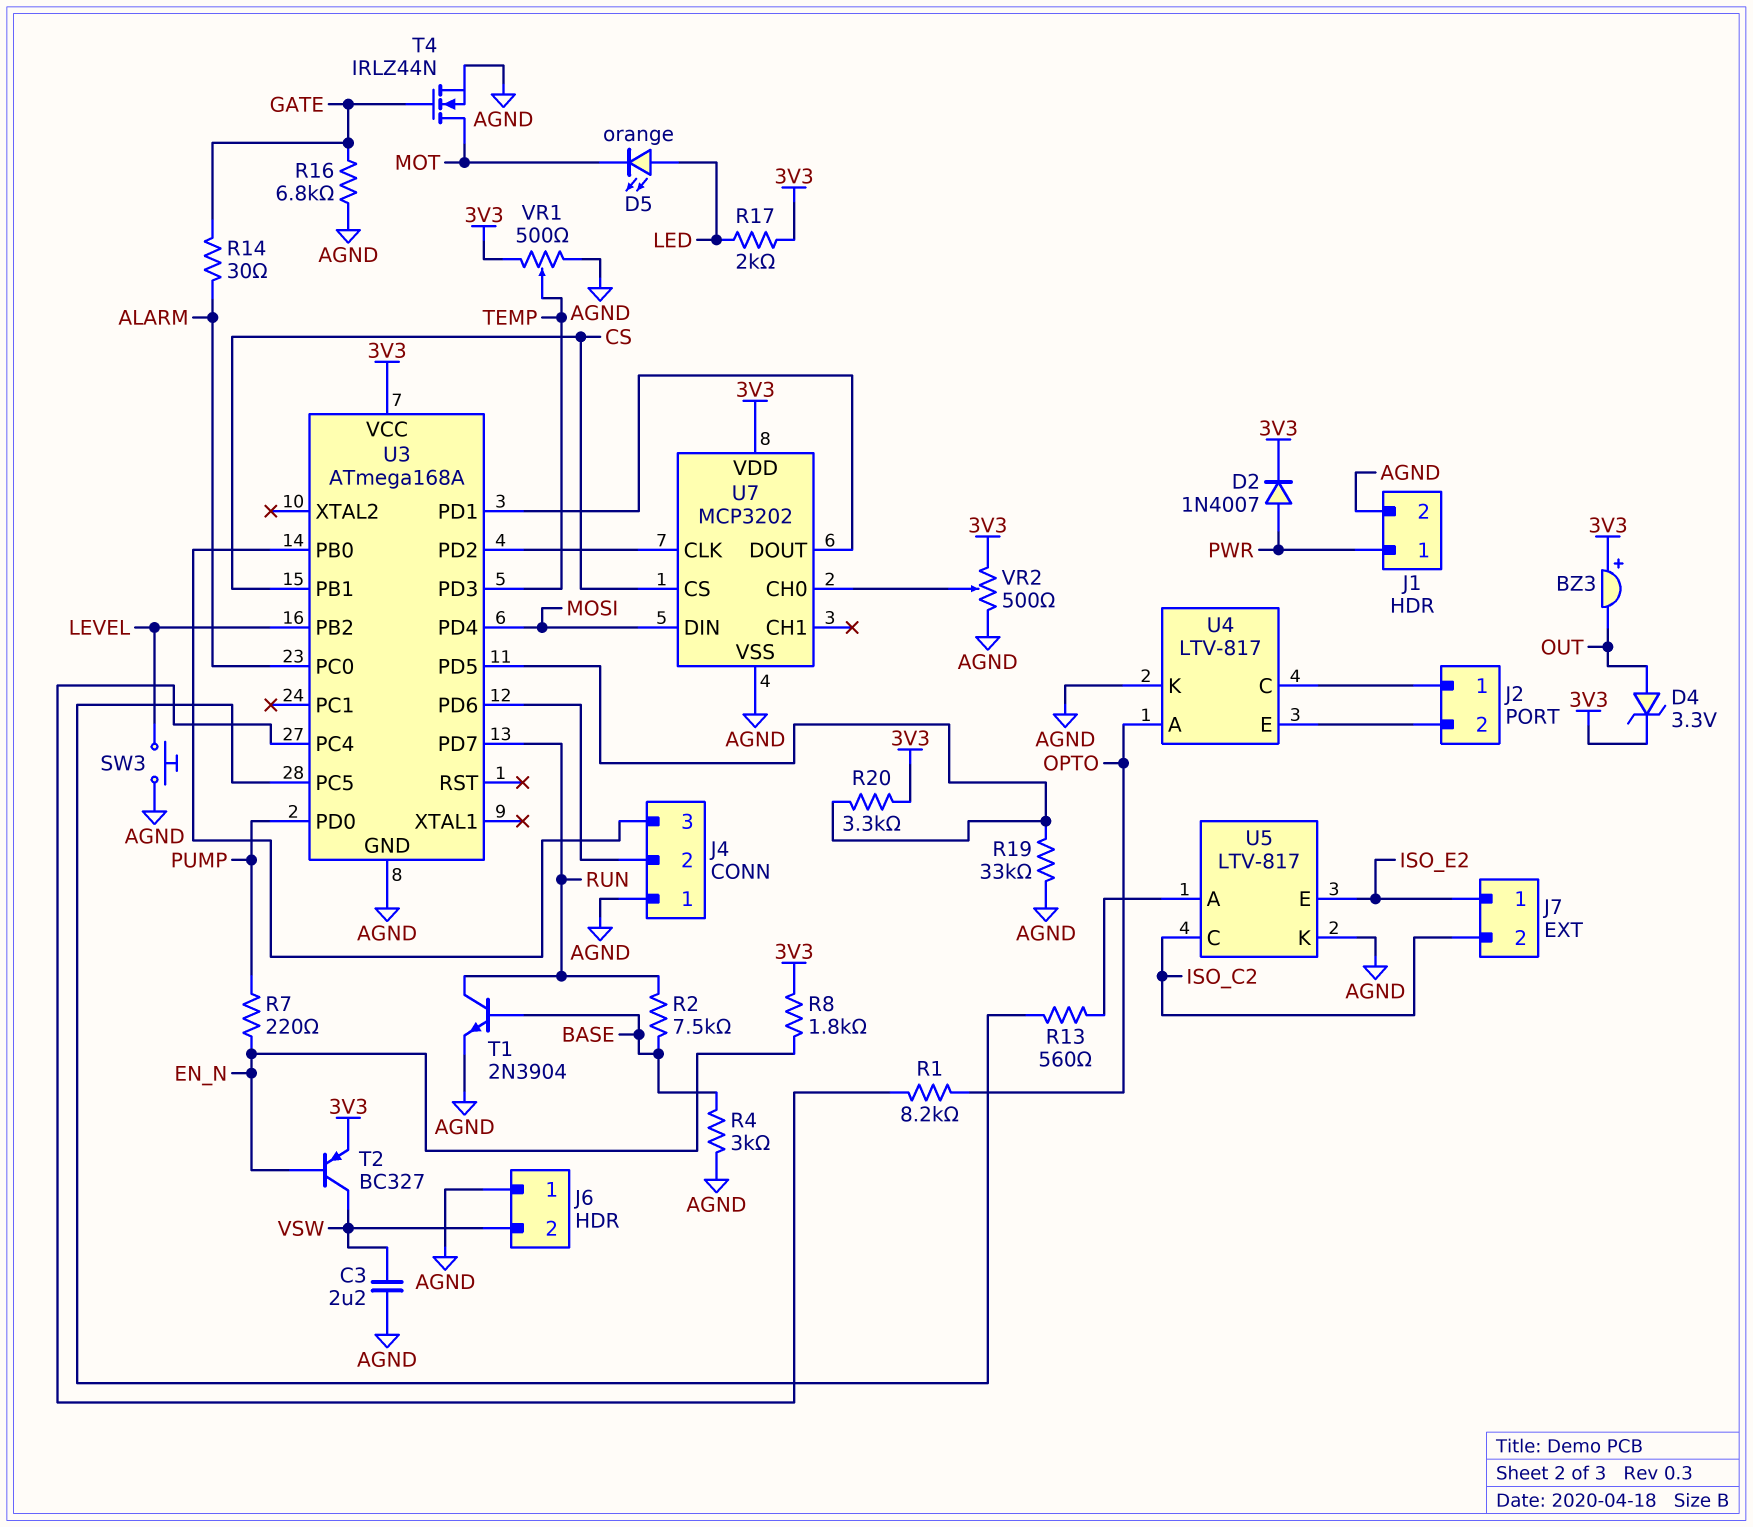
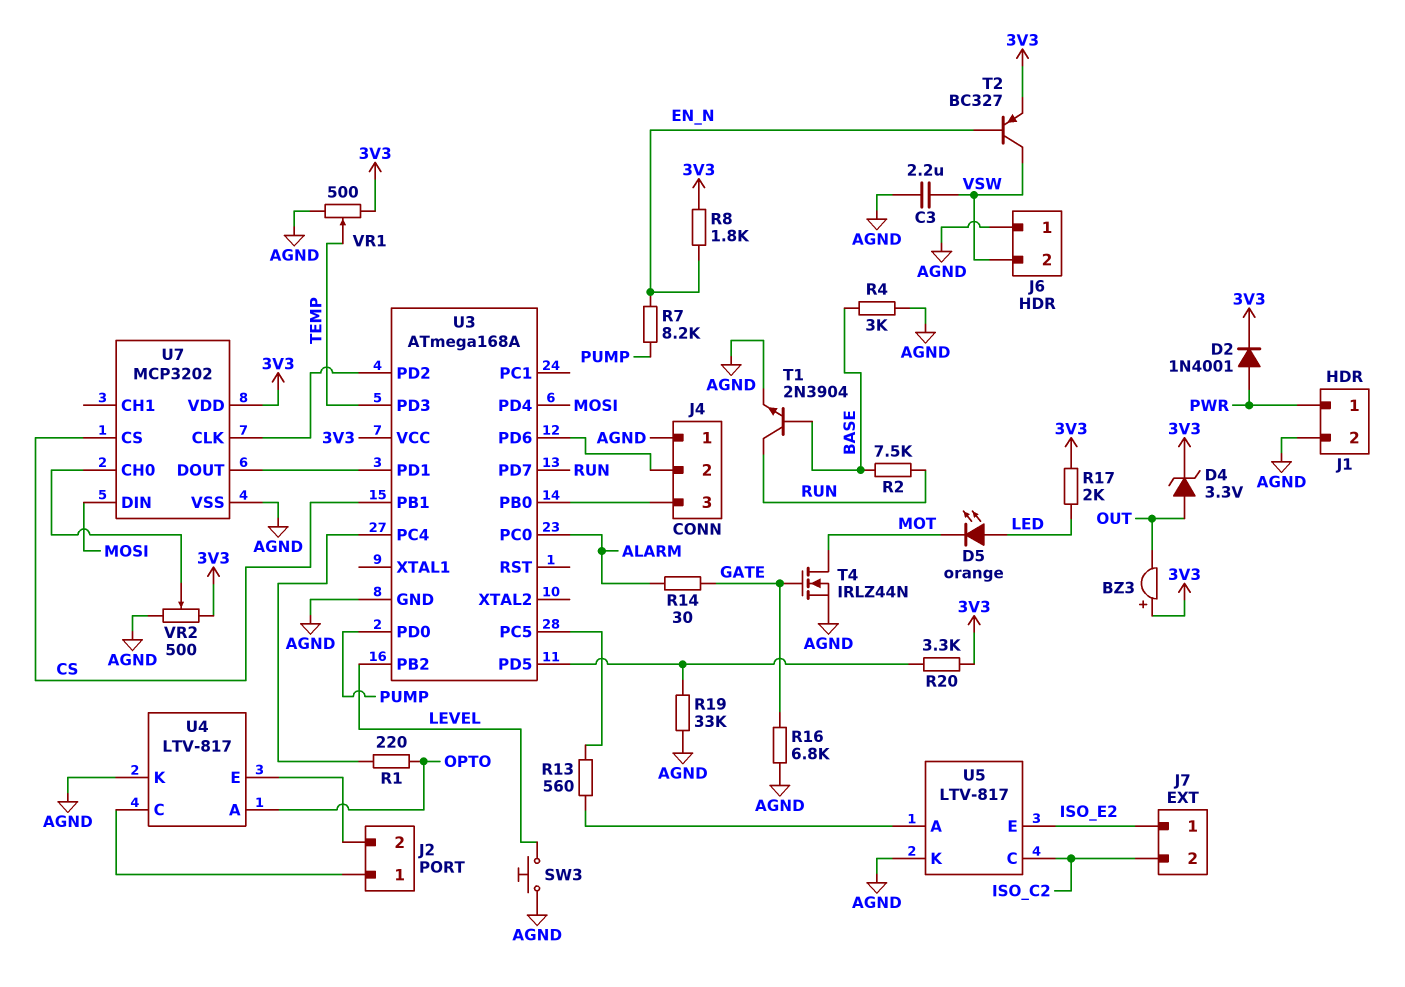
D2: diode 1N4007 (A PWR, K 3V3) -> diode 1N4001 (A PWR, K 3V3)
R1: 8.2k (OPTO, U3/PC4) -> 220 (OPTO, U3/PC4)
R7: 220 (EN_N, PUMP) -> 8.2k (EN_N, PUMP)

